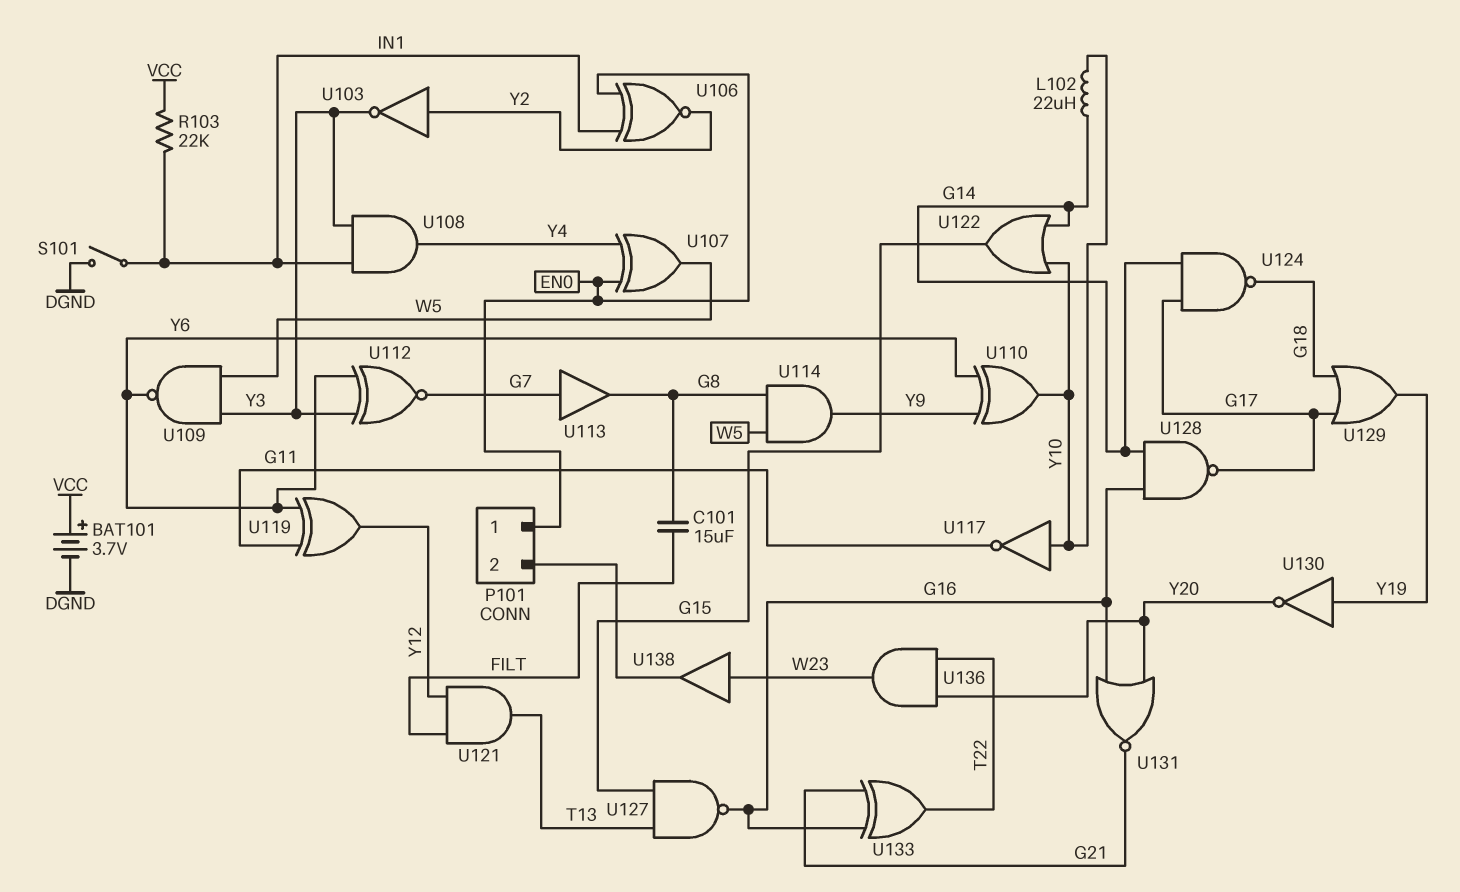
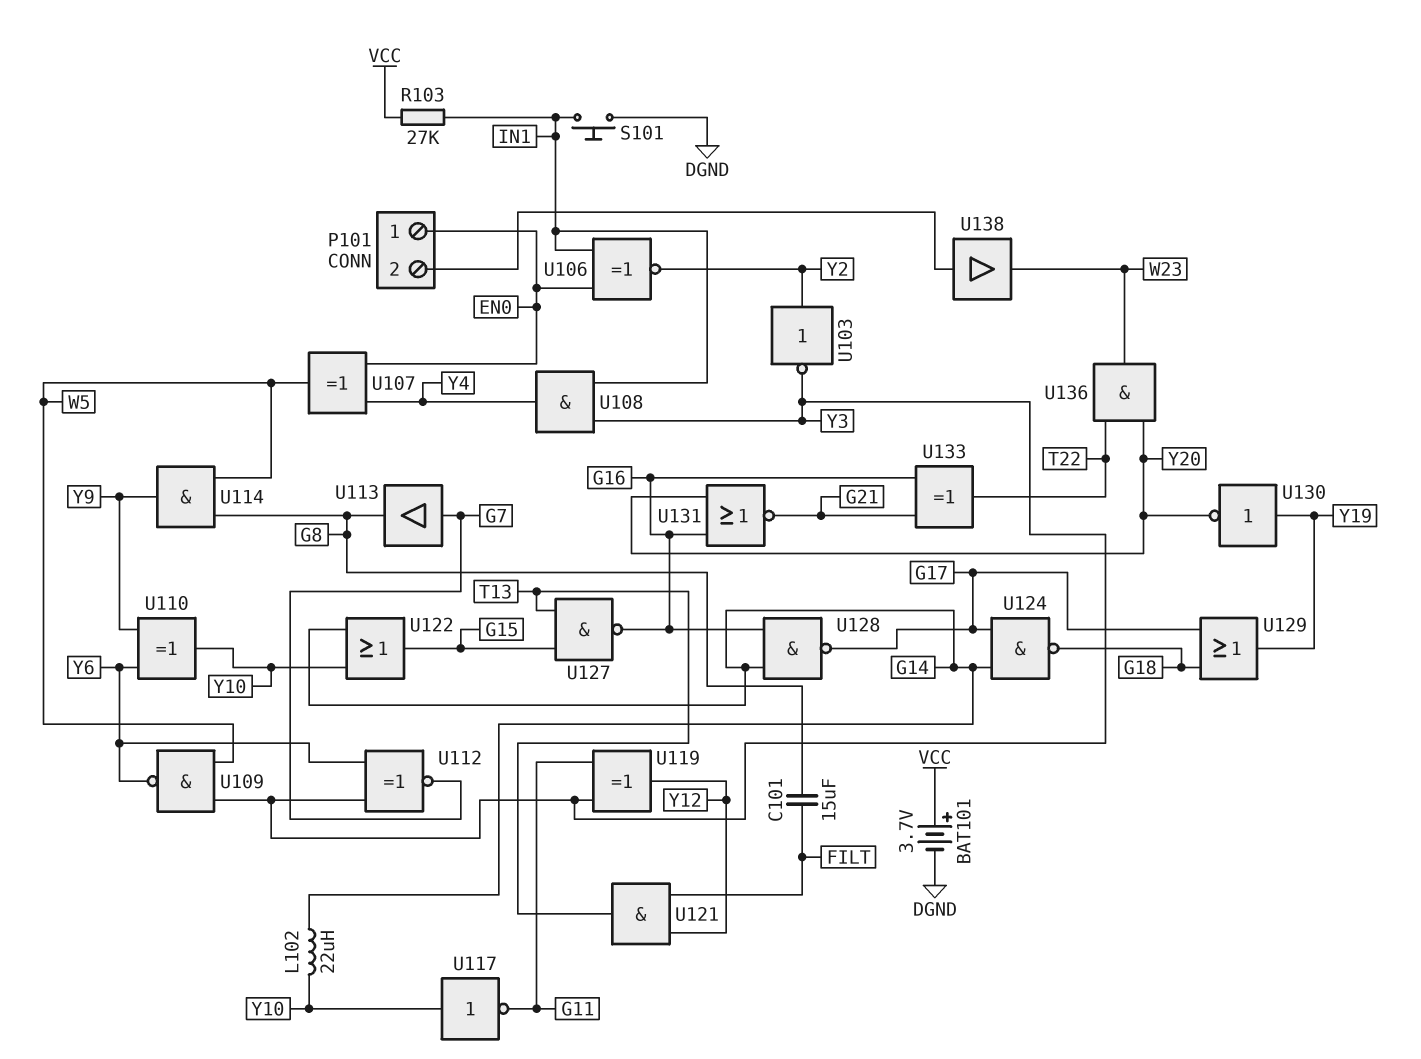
R103: 22k (IN1, VCC) -> 27k (IN1, VCC)
S101: switch (DGND, IN1) -> button (DGND, IN1)
U119: XOR (in G11, in Y6, out Y12) -> XOR (in G11, in Y3, out Y12)
U138: buffer (in W23, out P101/2) -> buffer (in P101/2, out W23)

